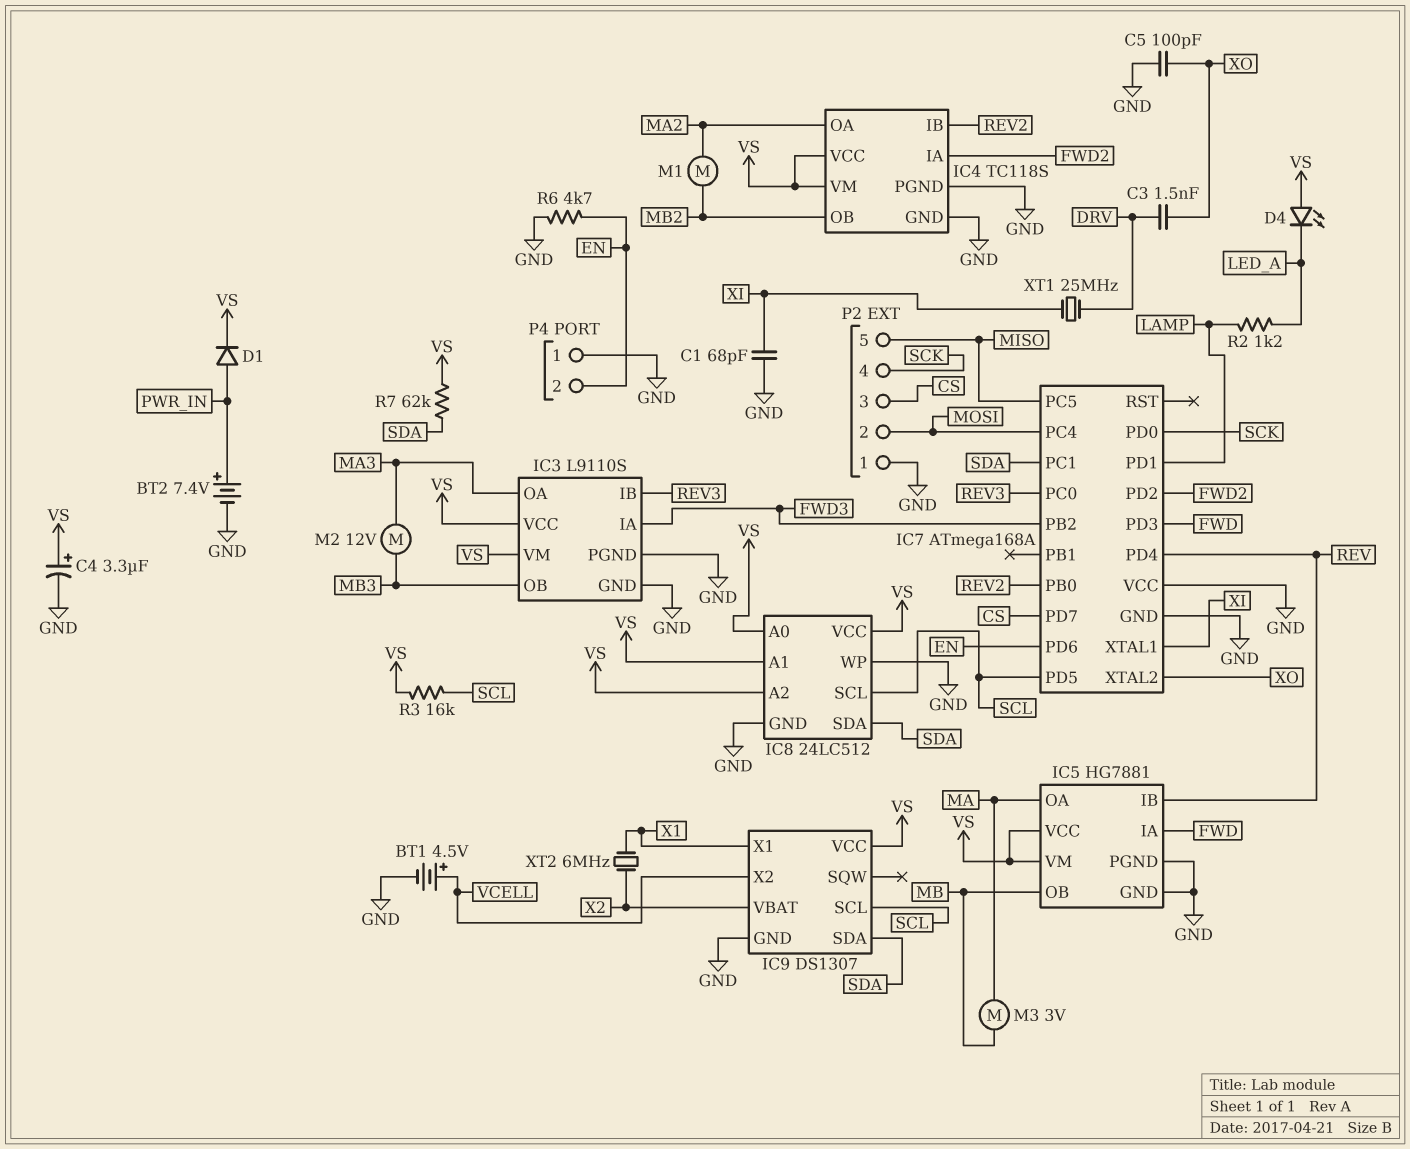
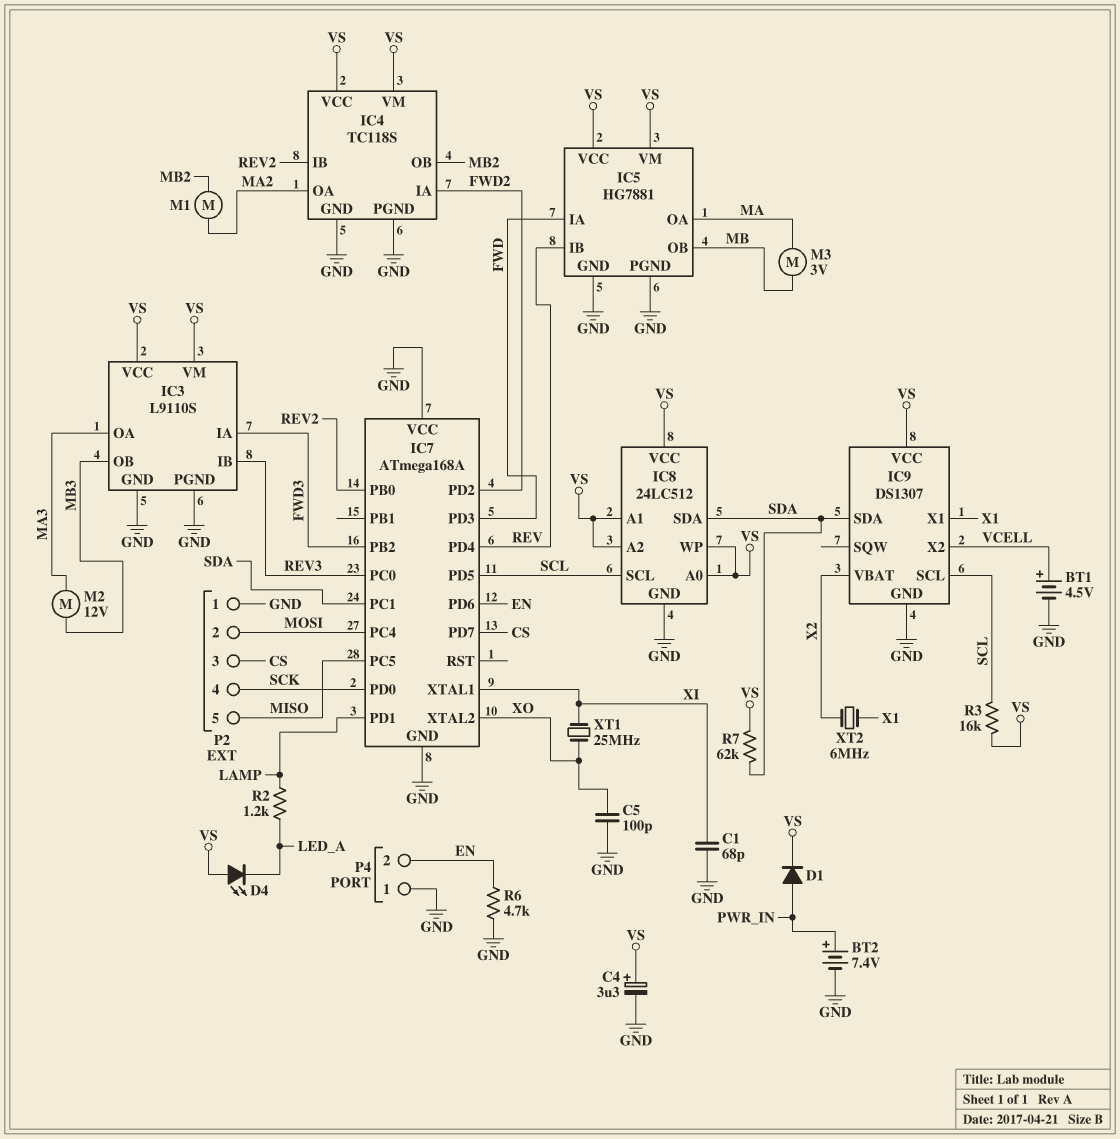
C3: 1.5nF (DRV, XO) -> none
IC8 pin WP: GND -> VS
XT1: 25MHz (DRV, XI) -> 25MHz (XI, XO)

